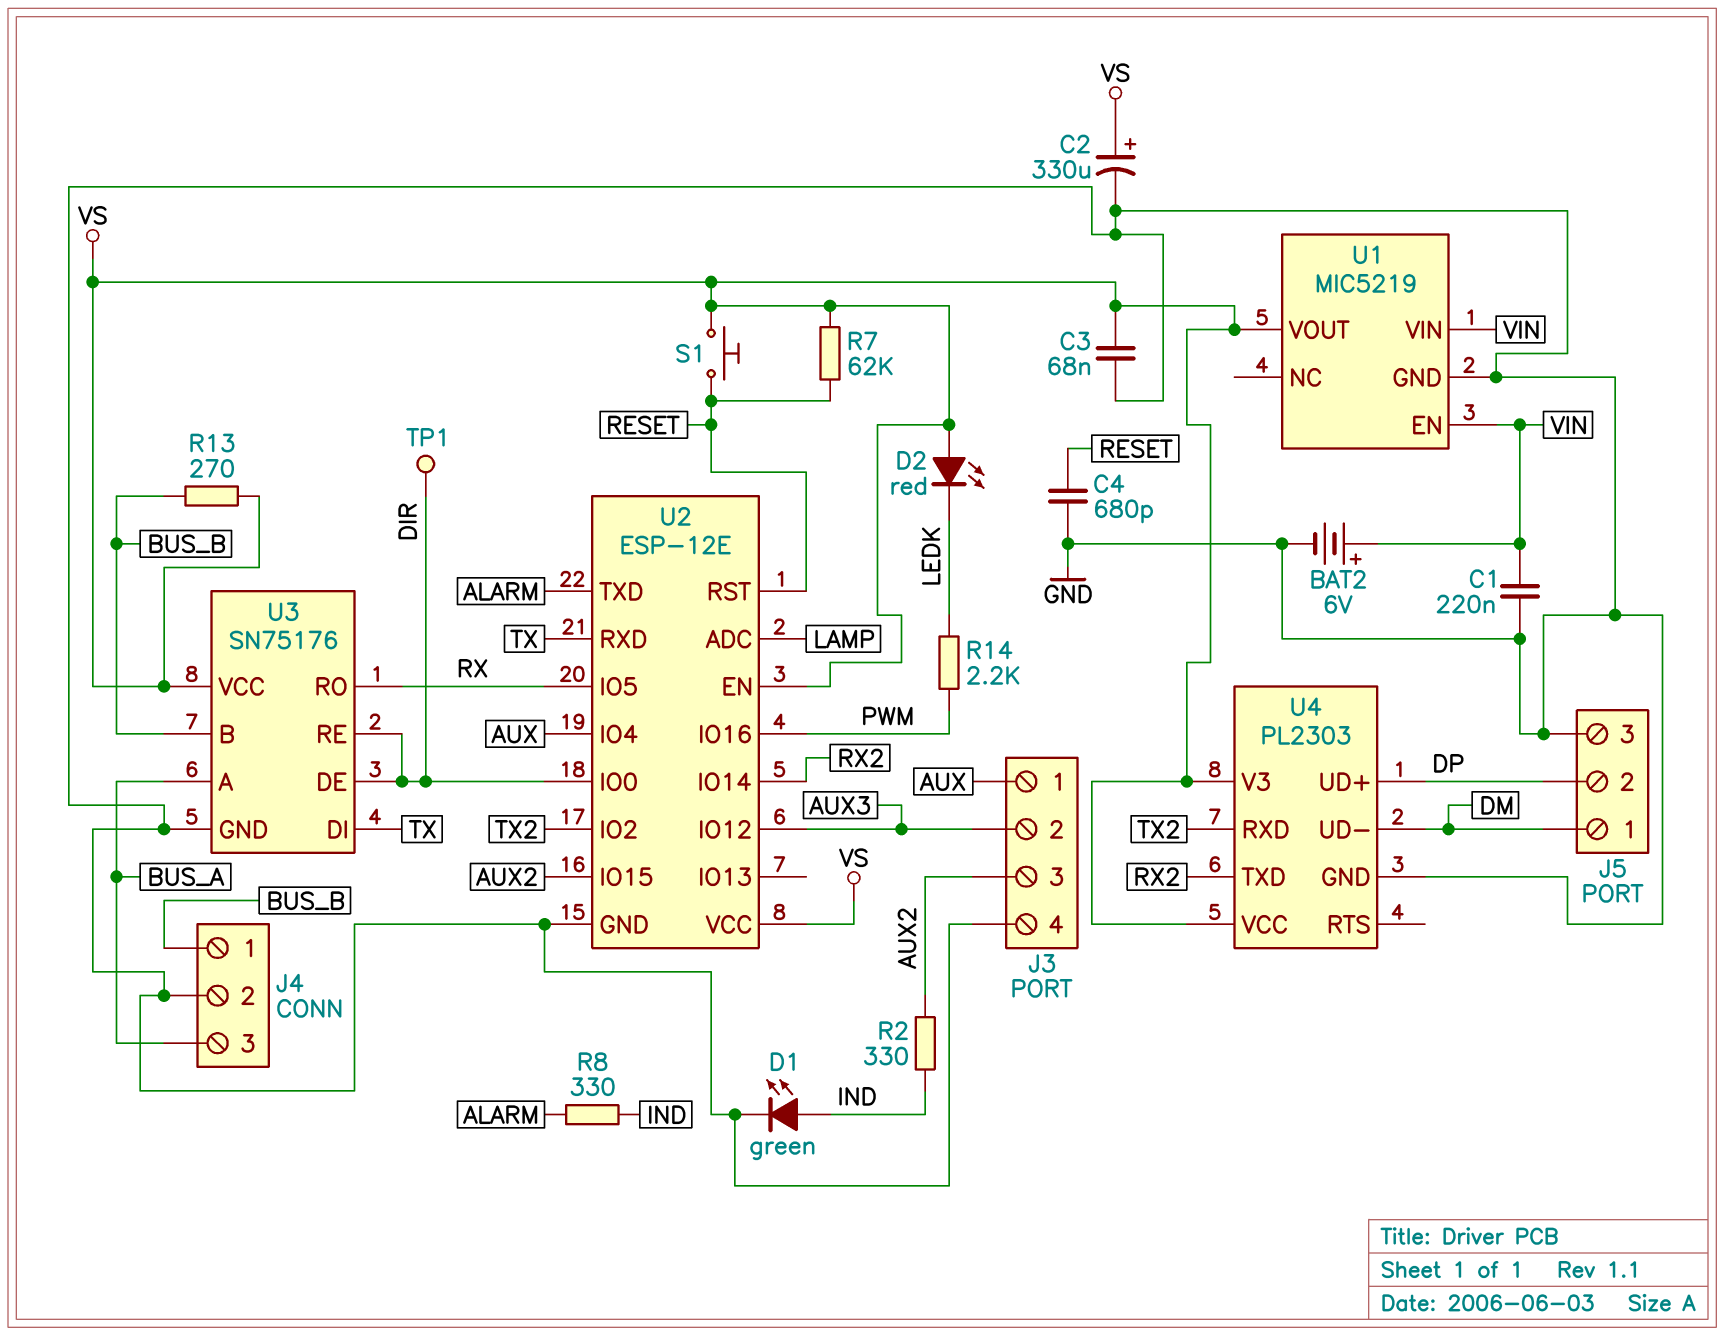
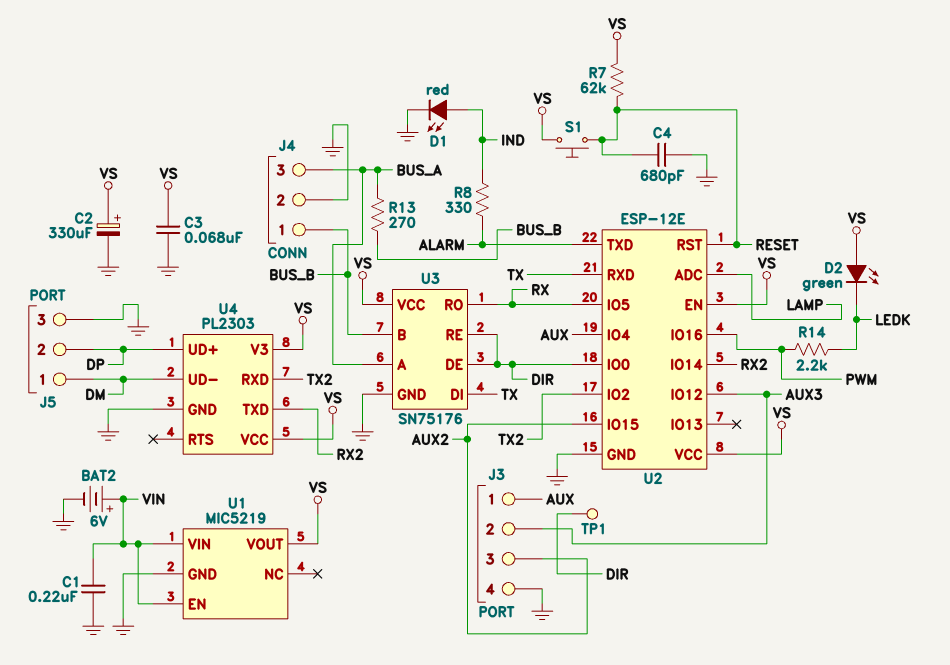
D1: LED green (A IND, K GND) -> LED red (A IND, K GND)
D2: LED red (A VS, K LEDK) -> LED green (A VS, K LEDK)
R2: 330 (AUX2, IND) -> none
R13: 270 (BUS_B, VS) -> 270 (BUS_A, BUS_B)

